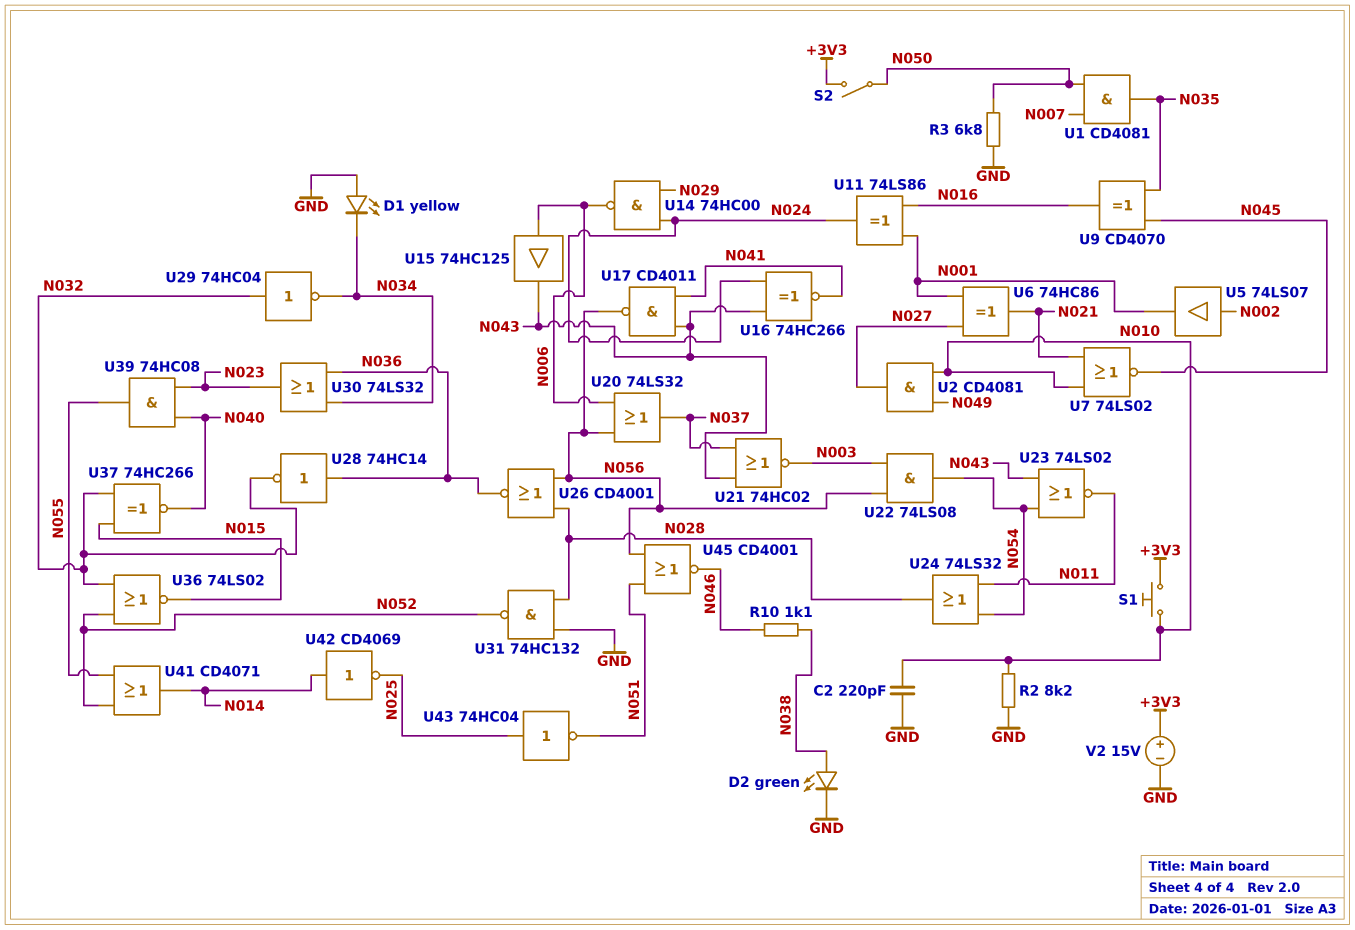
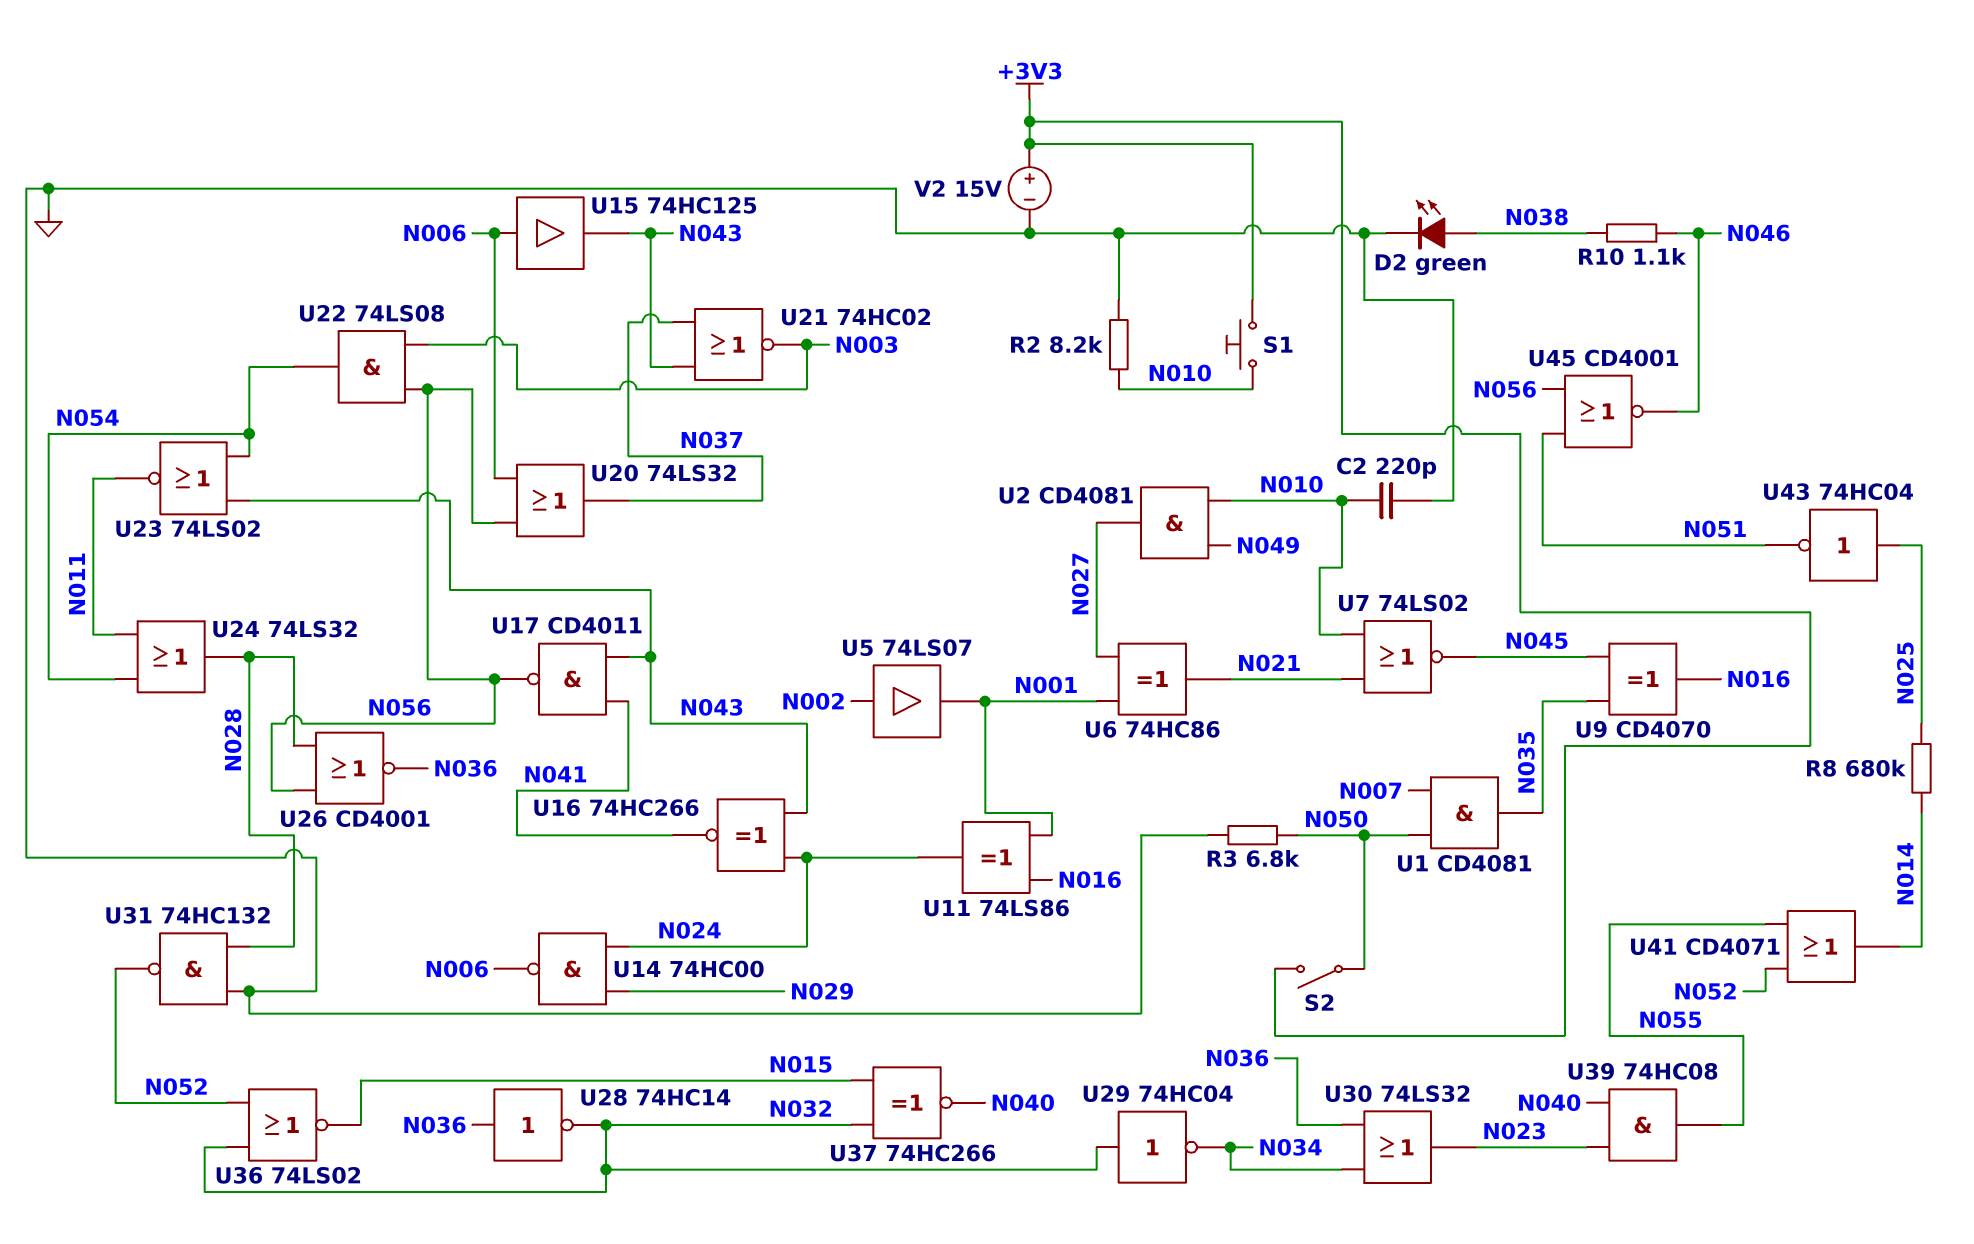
D1: LED yellow (A GND, K N034) -> none
R8: none -> 680k (N014, N025)
U42: NOT CD4069 (in N014, out N025) -> none

